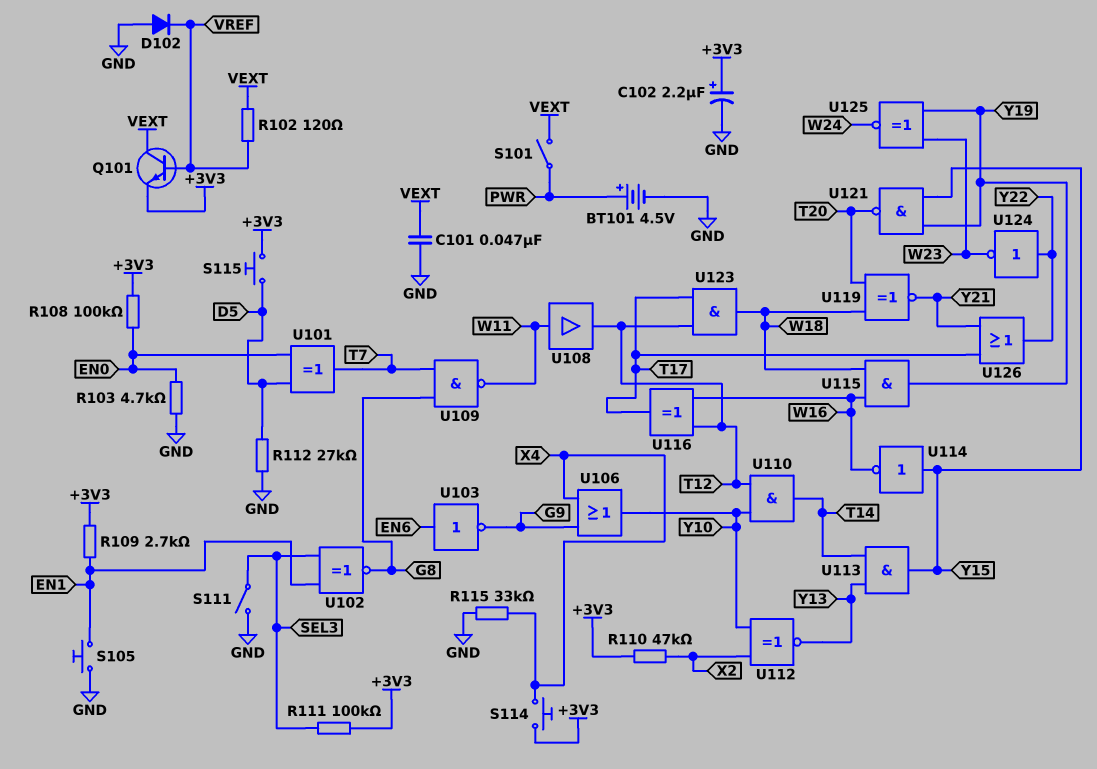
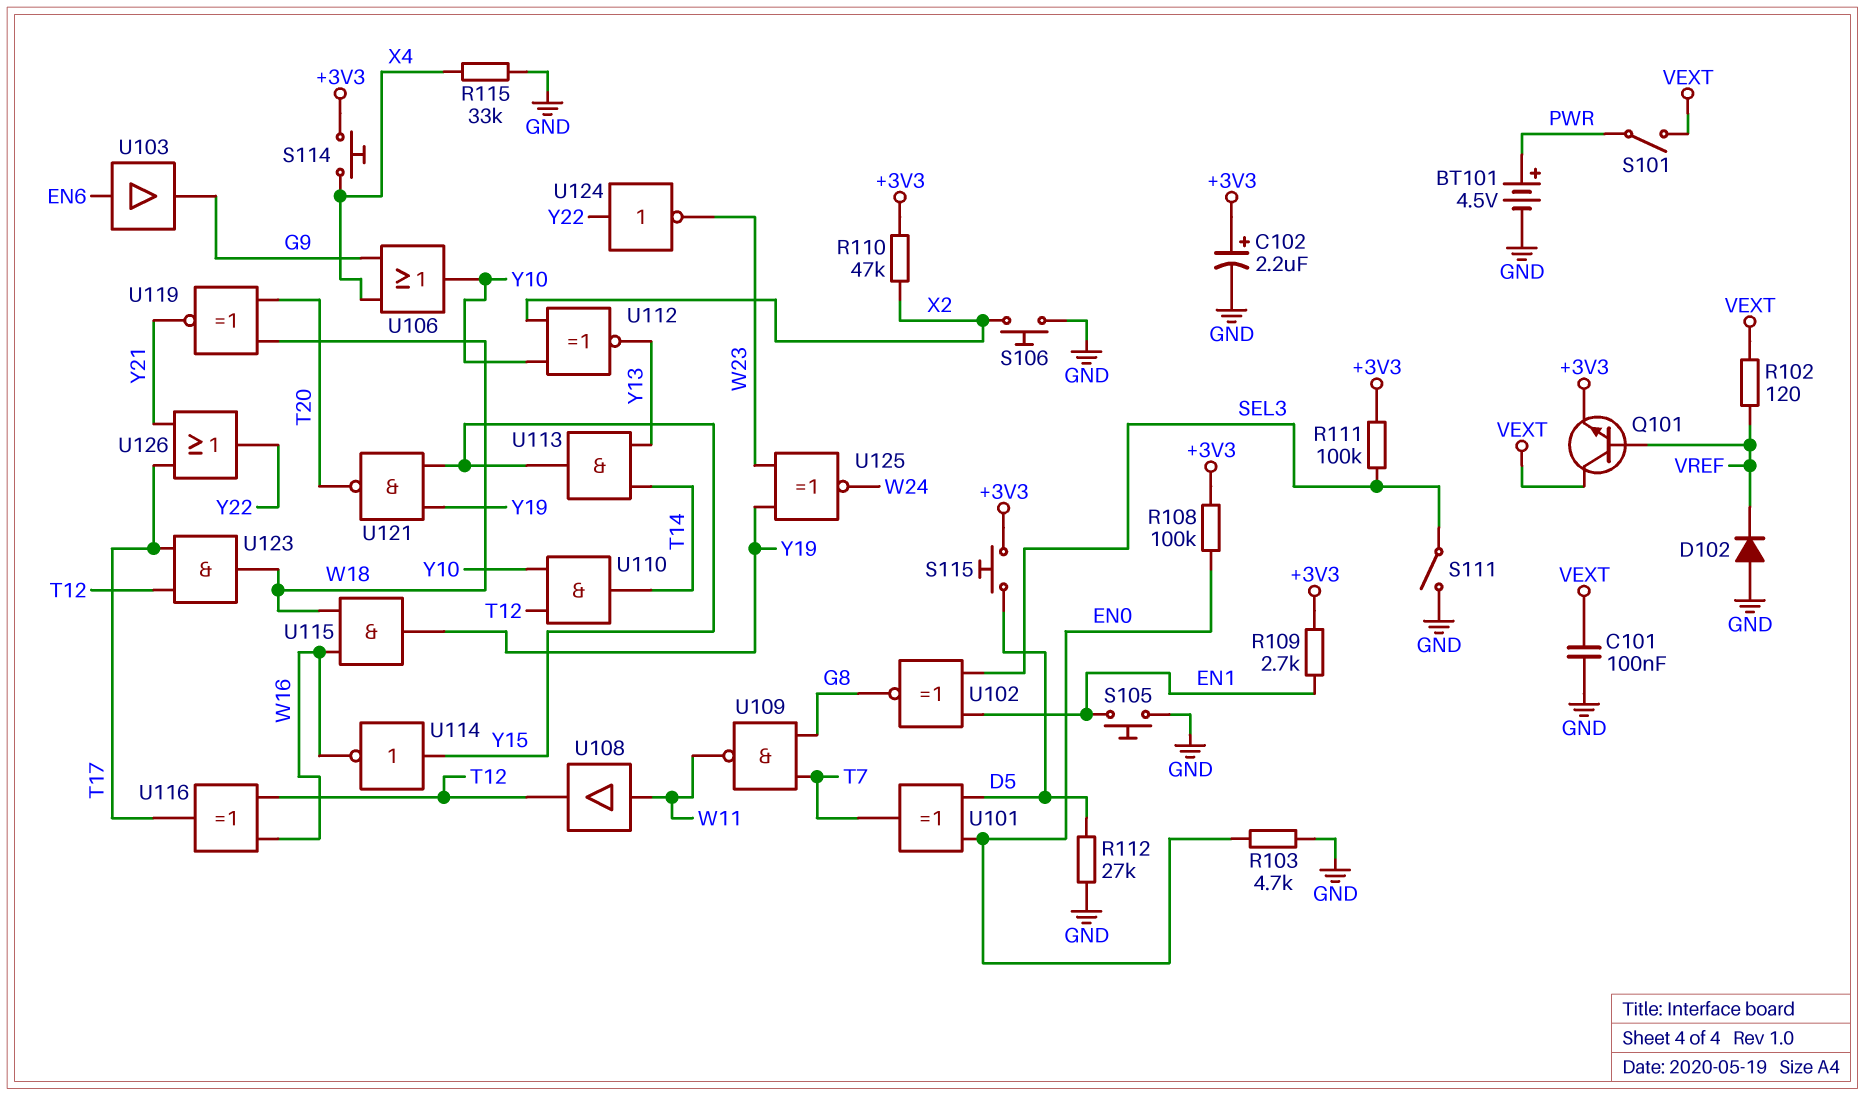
C101: 47nF (GND, VEXT) -> 100nF (GND, VEXT)
S106: none -> button (GND, X2)
U103: NOT (in EN6, out G9) -> buffer (in EN6, out G9)

